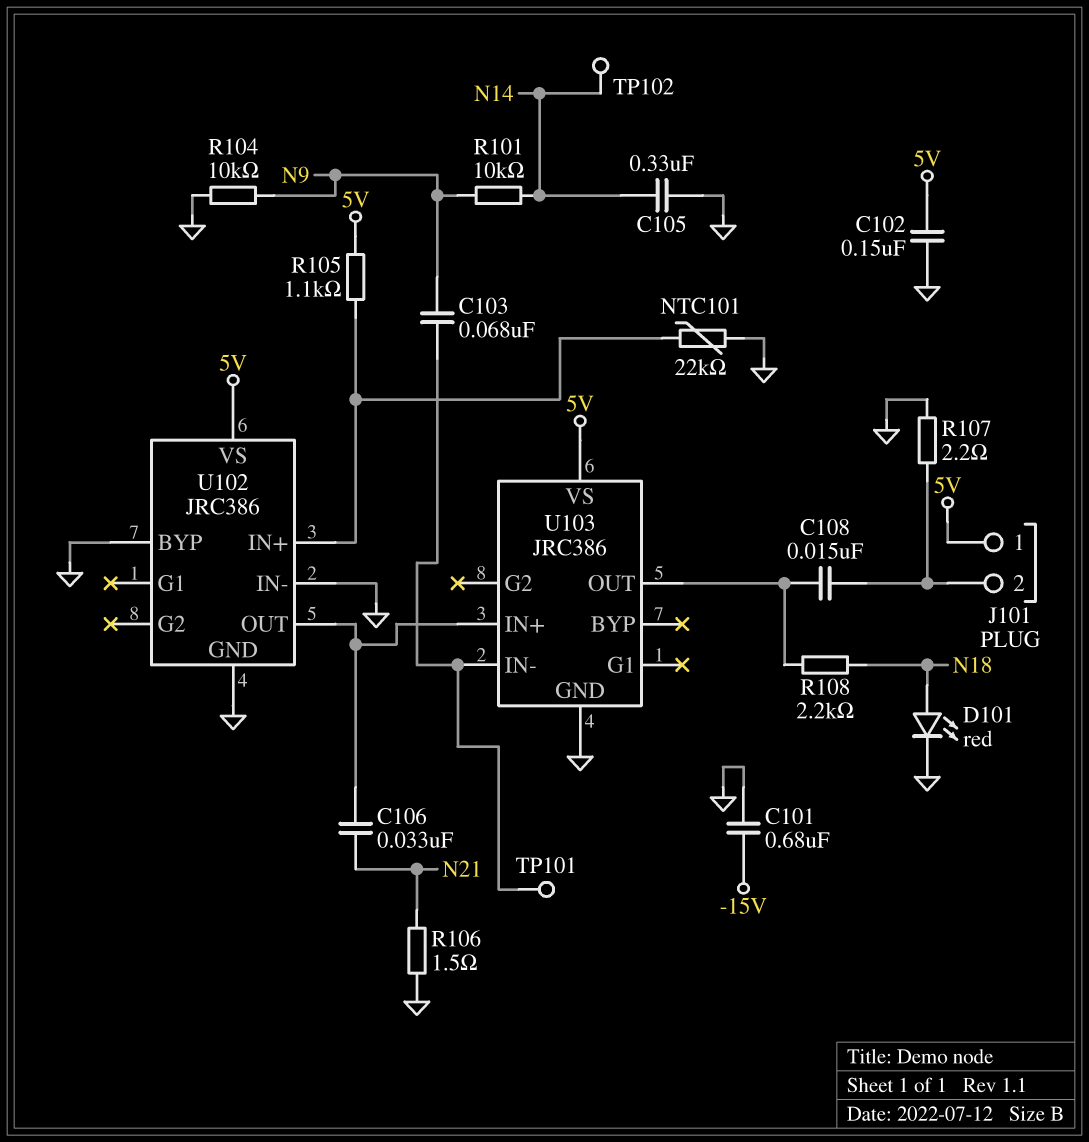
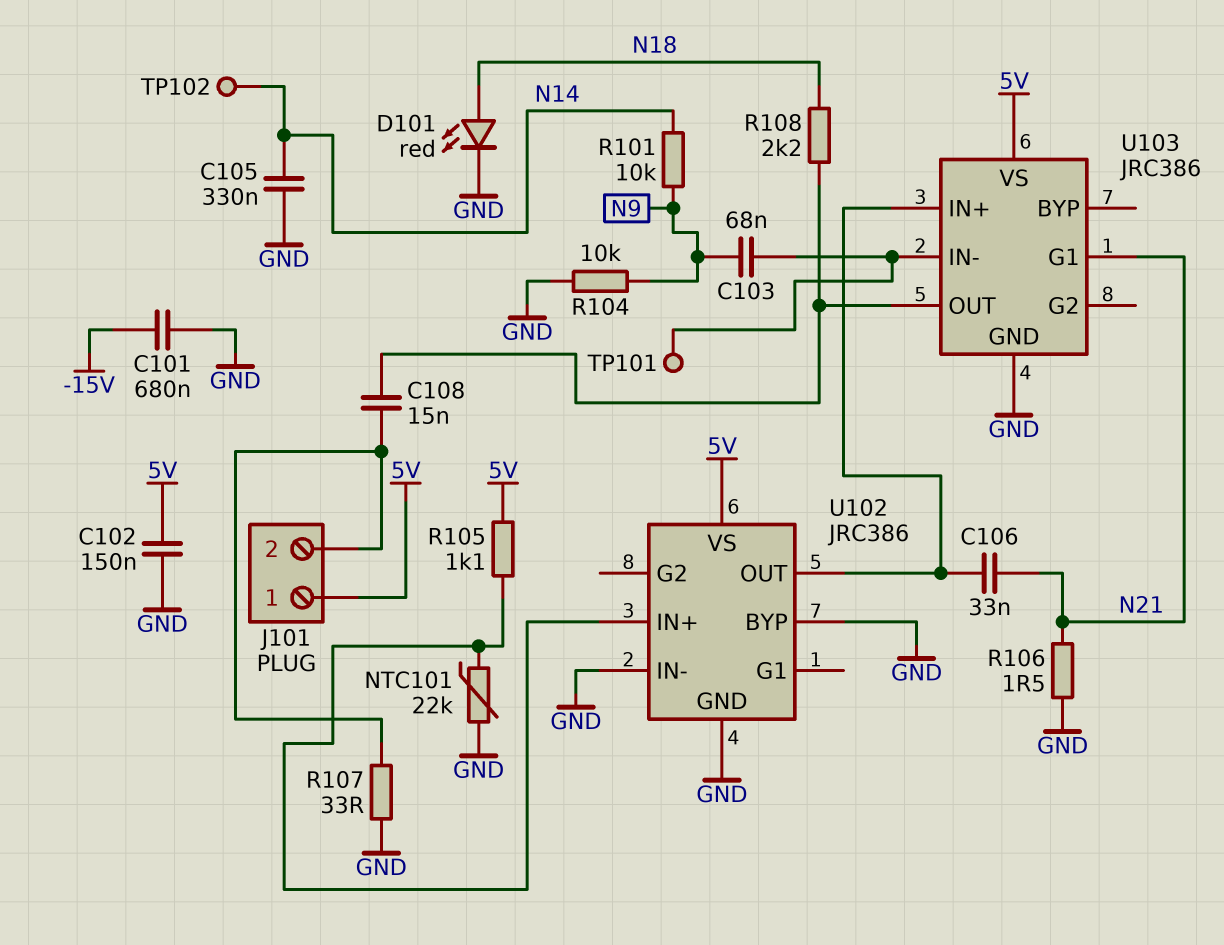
R107: 2.2 (GND, J101/2) -> 33 (GND, J101/2)
U103 pin G1: none -> N21

